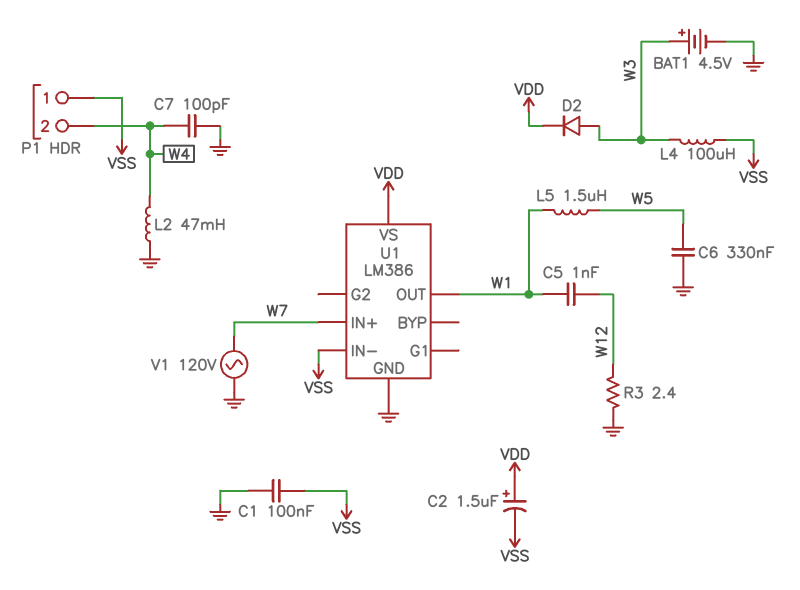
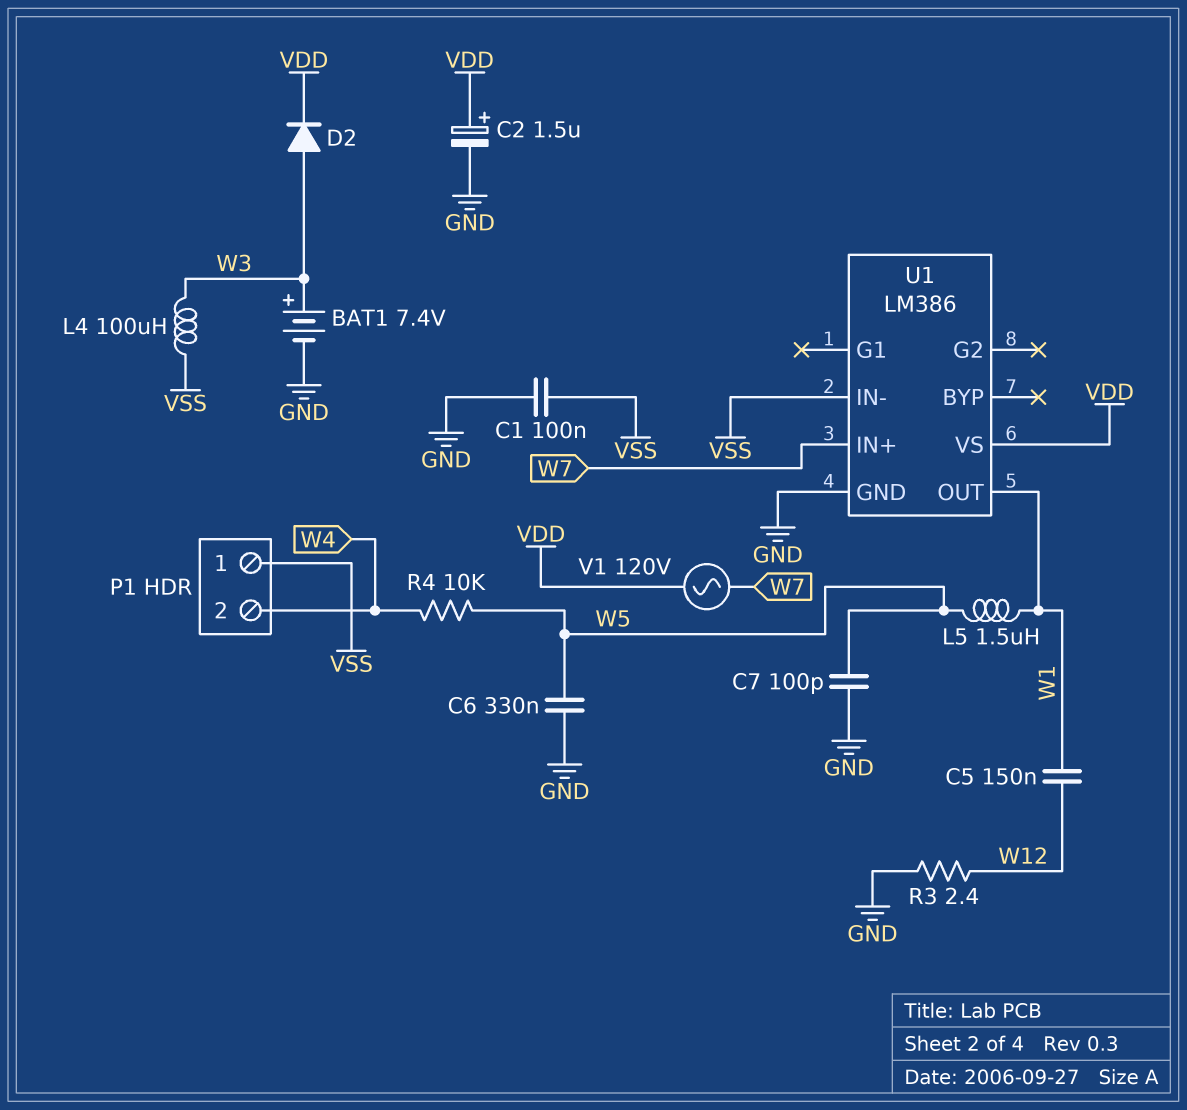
BAT1: 4.5V (plus W3, minus GND) -> 7.4V (plus W3, minus GND)
C2: 1.5uF (plus VDD, minus VSS) -> 1.5uF (plus VDD, minus GND)
C5: 1nF (W1, W12) -> 150nF (W1, W12)
C7: 100pF (GND, W4) -> 100pF (GND, W5)
L2: 47mH (GND, W4) -> none
R4: none -> 10k (W4, W5)
V1: AC 120V (GND, W7) -> AC 120V (VDD, W7)

